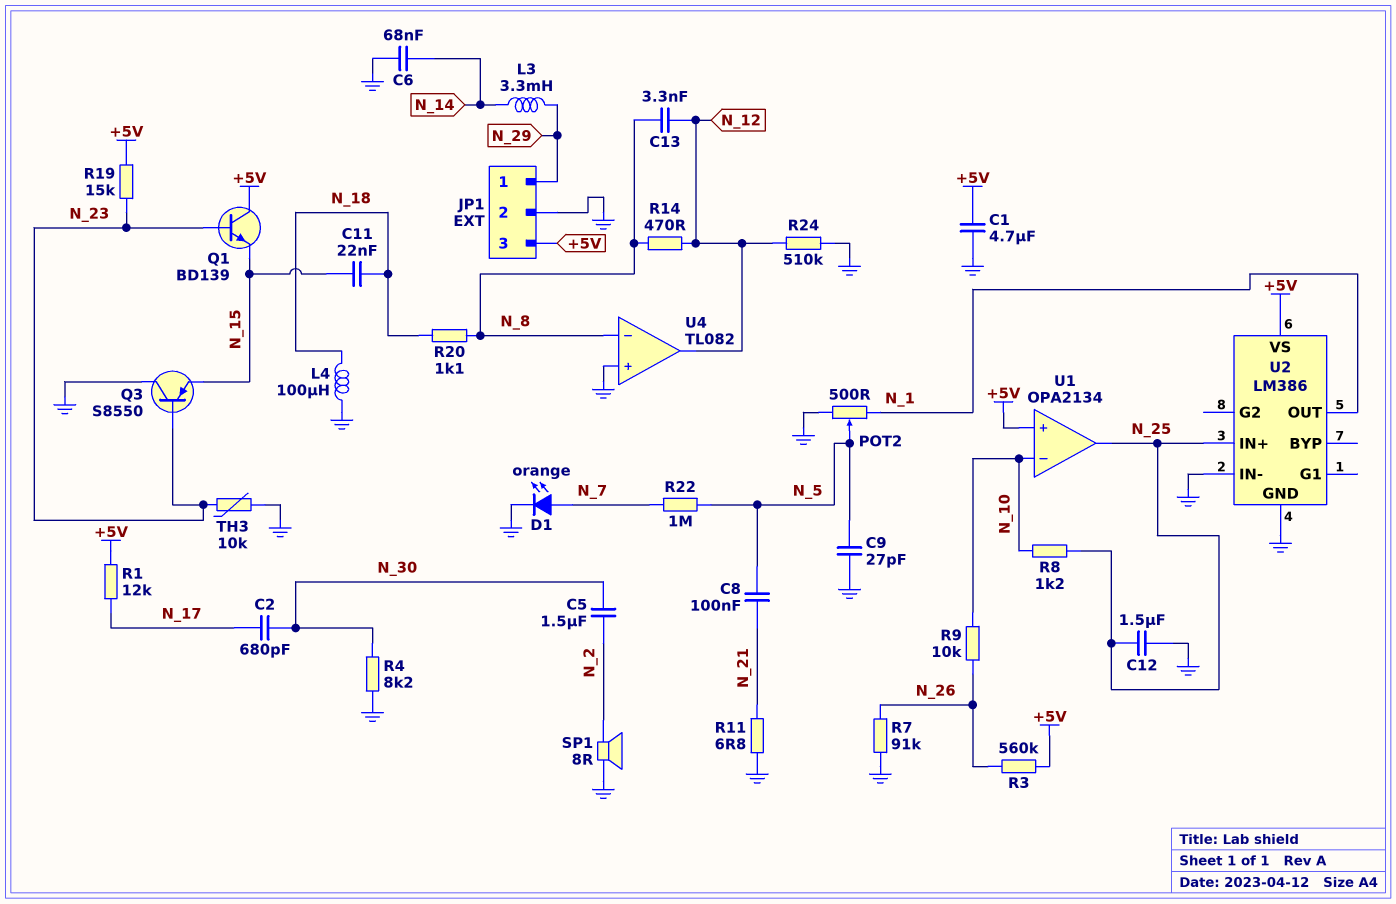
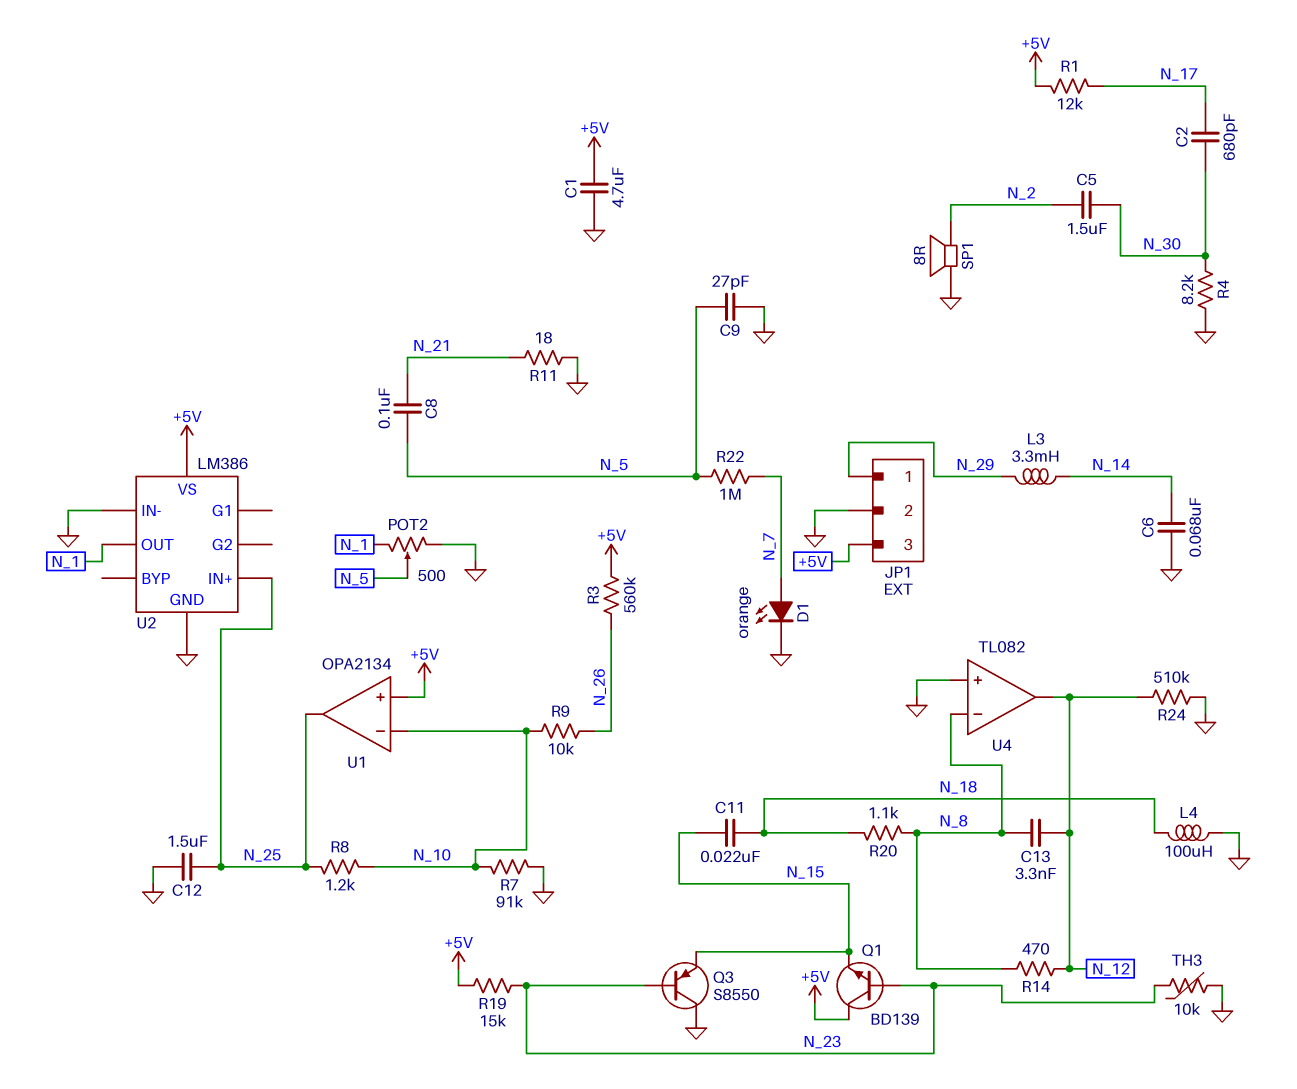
R7: 91k (GND, N_26) -> 91k (GND, N_10)
R11: 6.8 (GND, N_21) -> 18 (GND, N_21)

